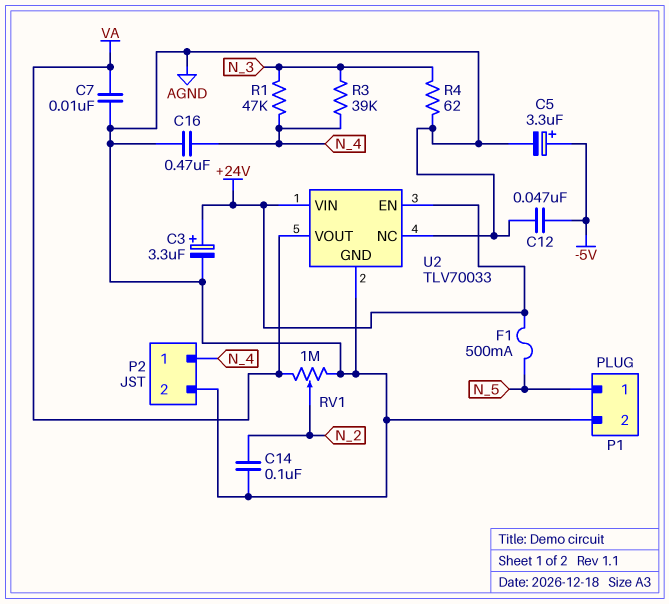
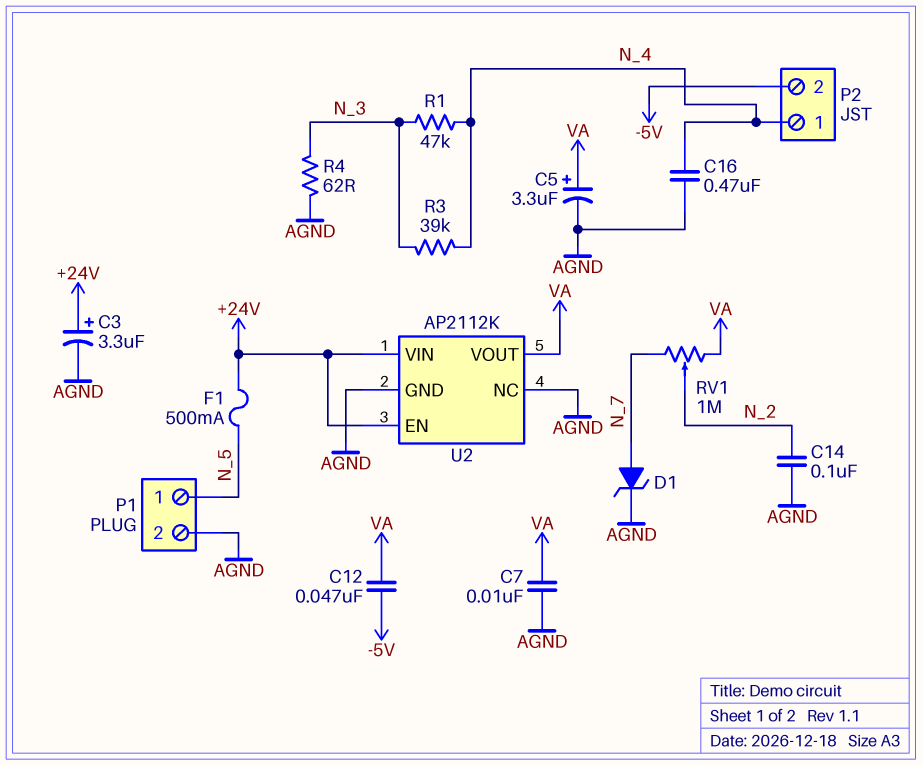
C5: 3.3uF (plus -5V, minus AGND) -> 3.3uF (plus VA, minus AGND)
C12: 47nF (-5V, AGND) -> 47nF (-5V, VA)
D1: none -> zener (A N_7, K AGND)
P2 pin 2: AGND -> -5V
RV1: 1M (AGND, VA, wiper N_2) -> 1M (N_7, VA, wiper N_2)
U2: TLV70033 -> AP2112K

